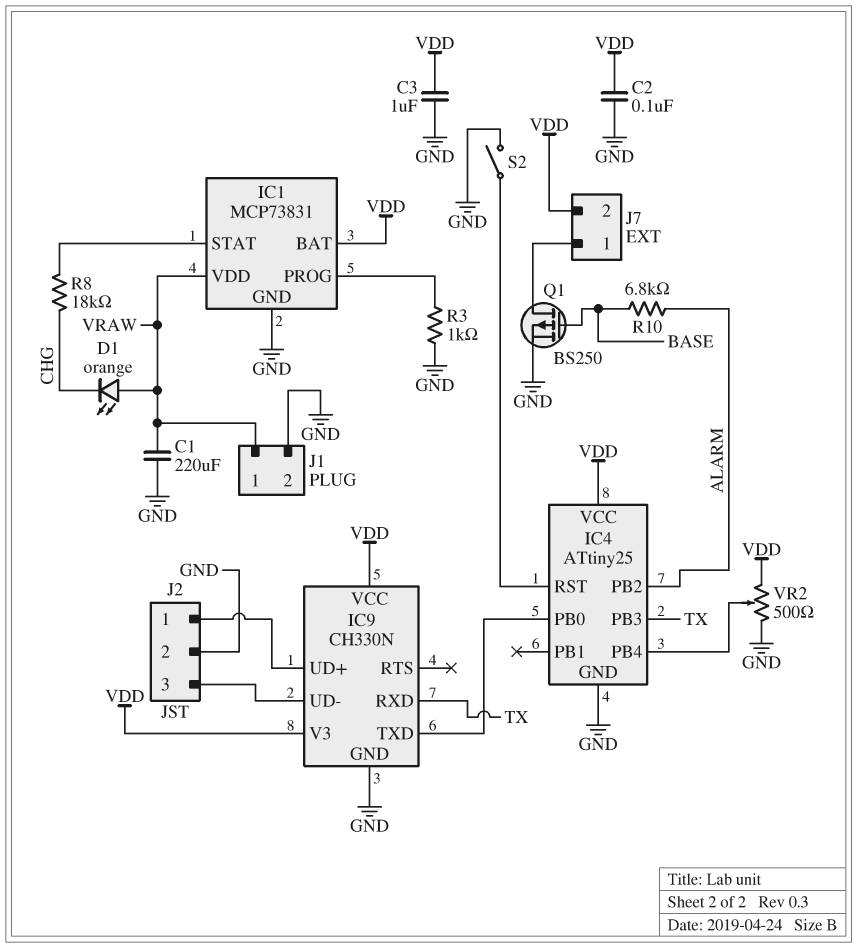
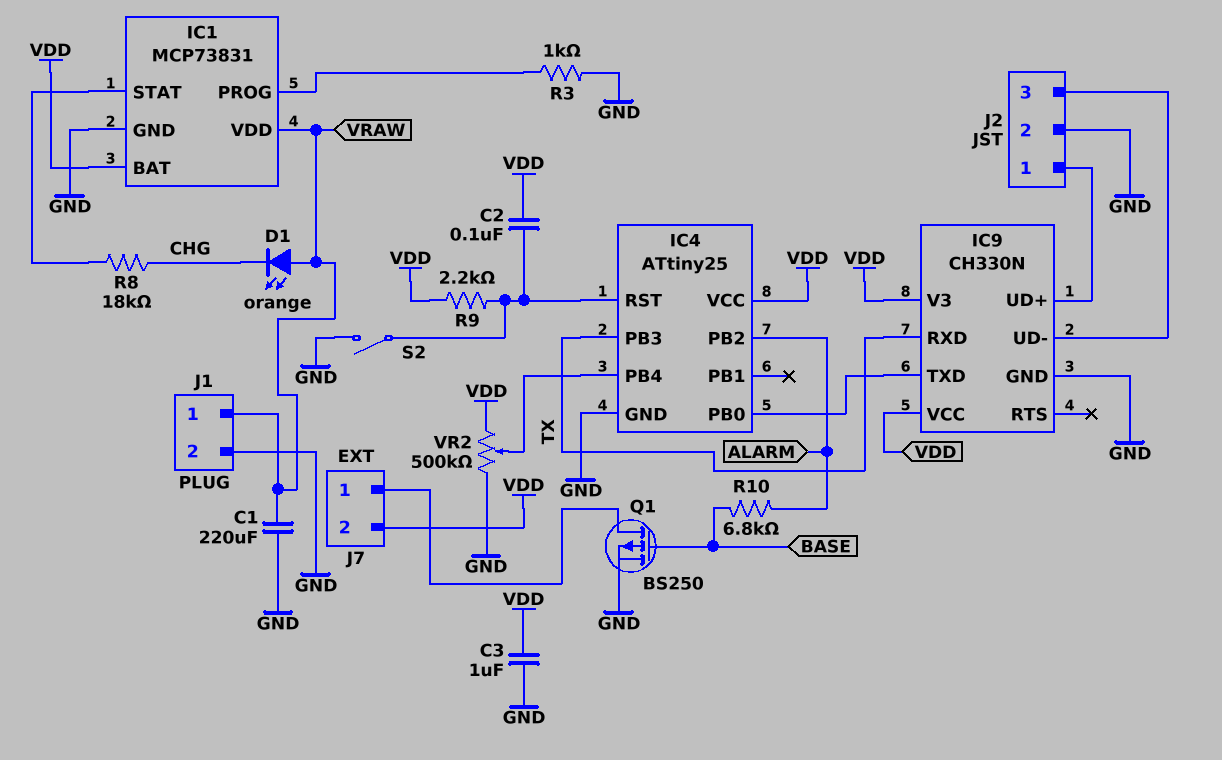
C2: 100nF (GND, VDD) -> 100nF (IC4/RST, VDD)
R9: none -> 2.2k (IC4/RST, VDD)
VR2: 500 (GND, VDD, wiper IC4/PB4) -> 500k (GND, VDD, wiper IC4/PB4)

